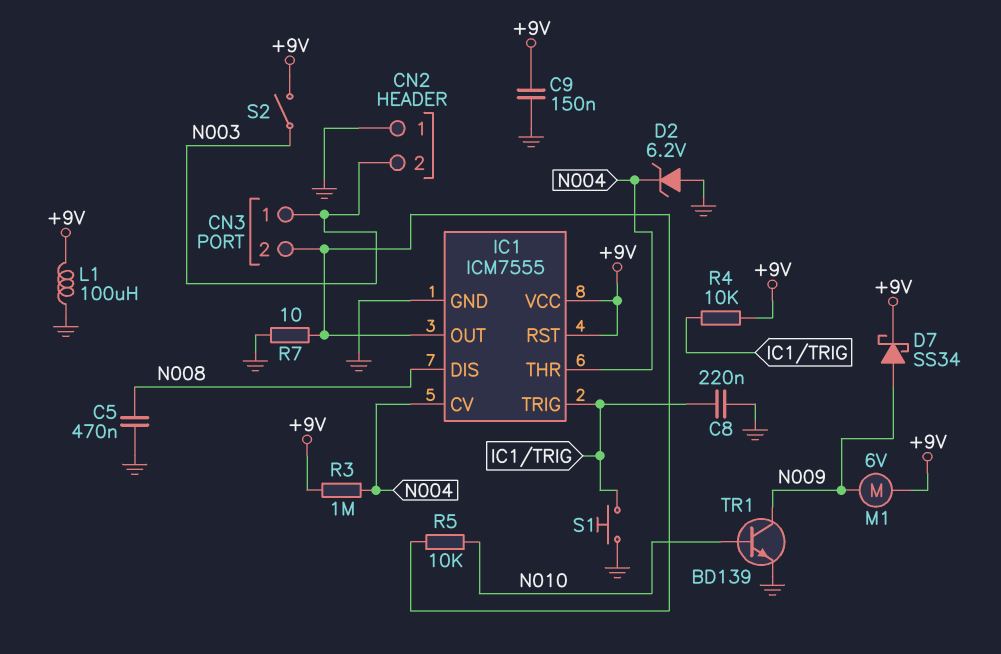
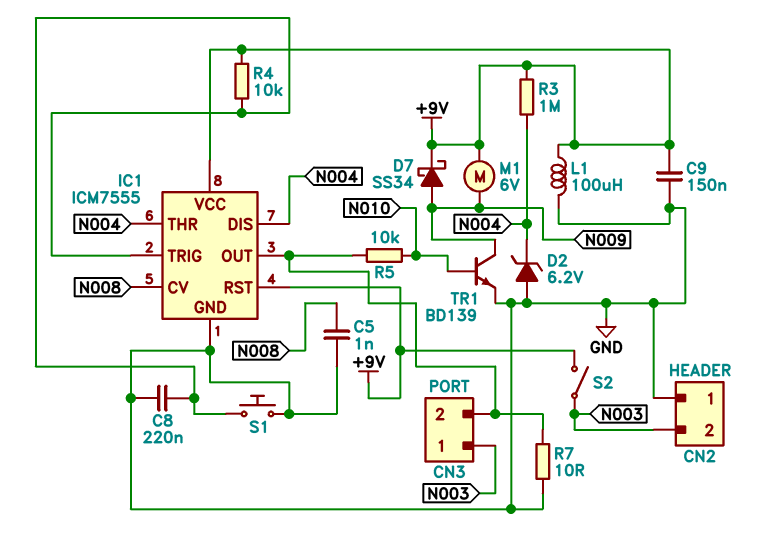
C5: 470nF (GND, N008) -> 1nF (GND, N008)
IC1 pin CV: N004 -> N008
IC1 pin DIS: N008 -> N004

